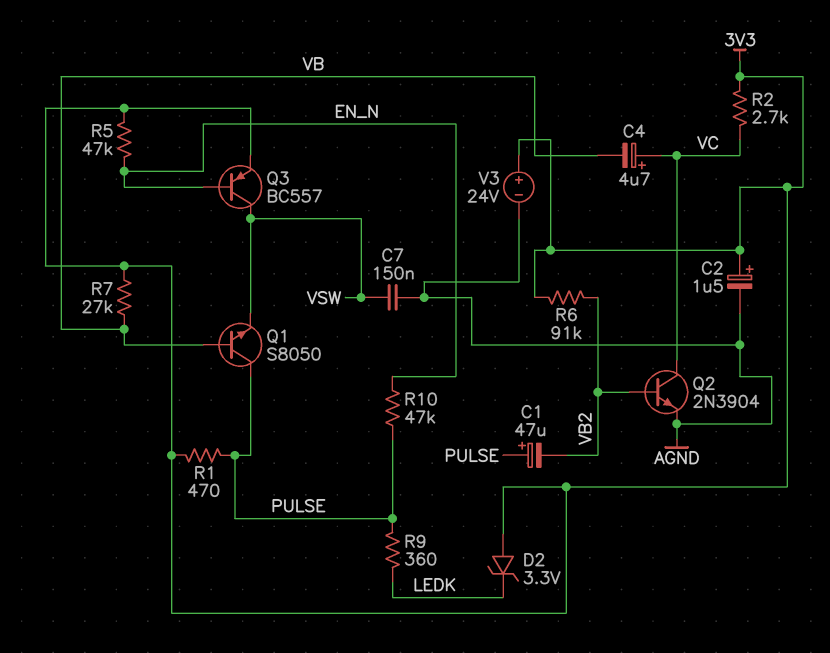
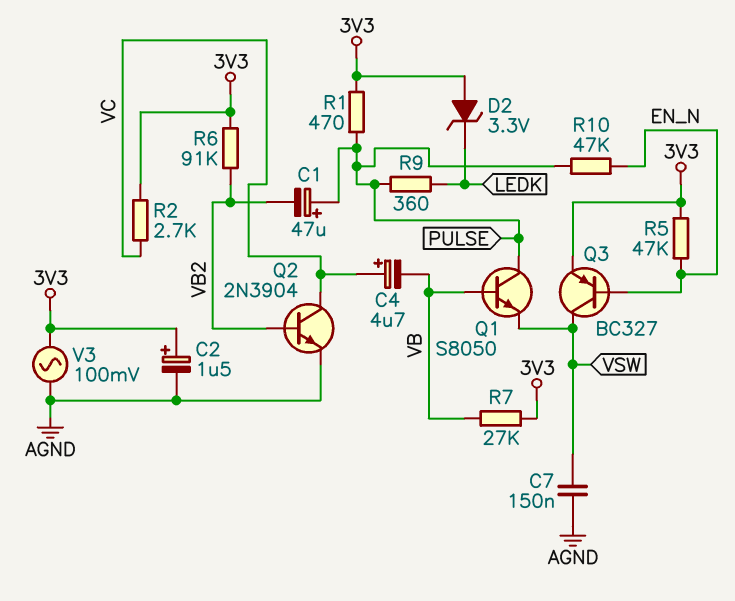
Q3: PNP BC557 (B EN_N, C VSW, E 3V3) -> PNP BC327 (B EN_N, C VSW, E 3V3)
V3: 24V (plus 3V3, minus AGND) -> AC 100mV (3V3, AGND)

